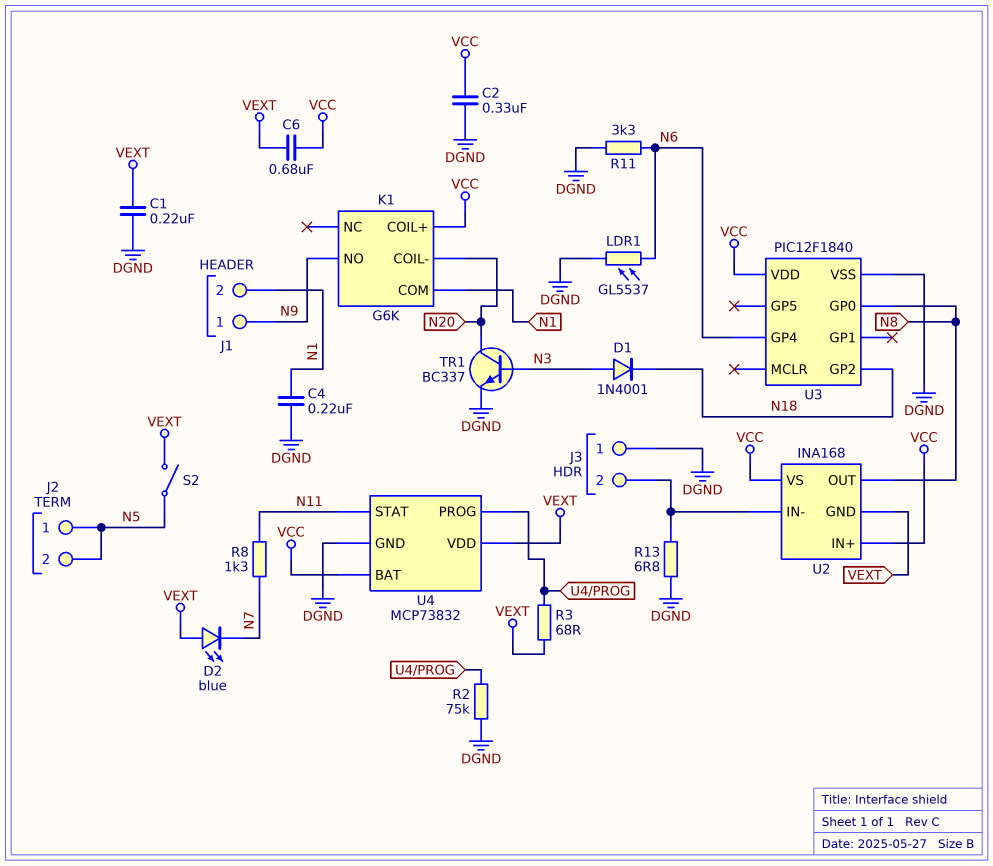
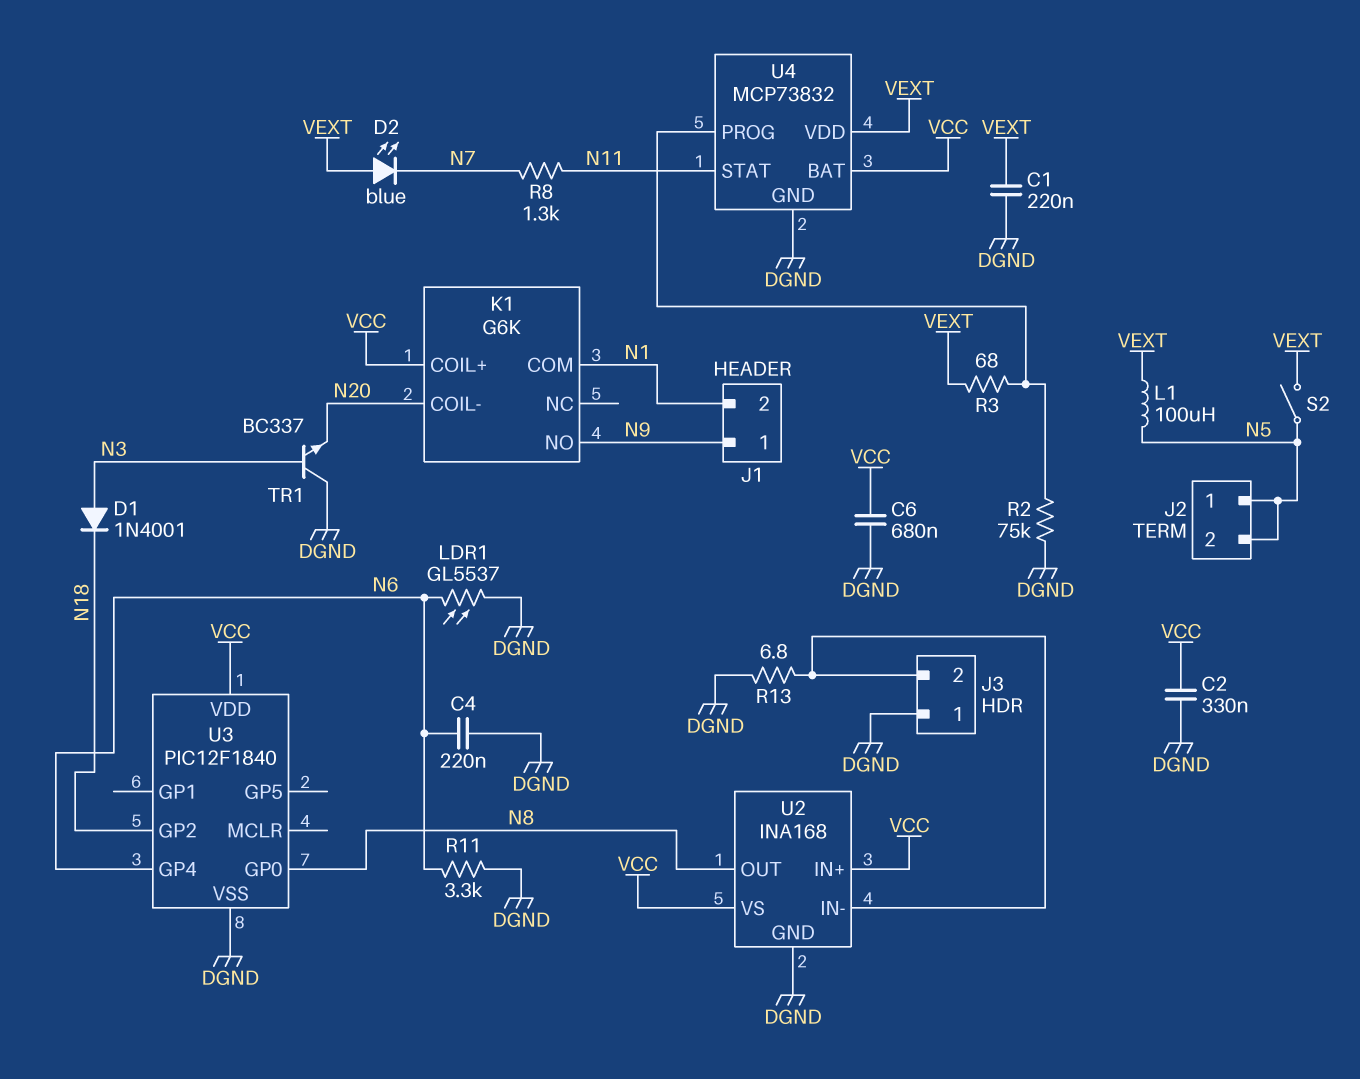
C4: 220nF (DGND, N1) -> 220nF (DGND, N6)
C6: 680nF (VCC, VEXT) -> 680nF (DGND, VCC)
L1: none -> 100uH (N5, VEXT)
TR1: NPN BC337 (B N3, C N20, E DGND) -> NPN BC337 (B N3, C DGND, E N20)
U2 pin GND: VEXT -> DGND

